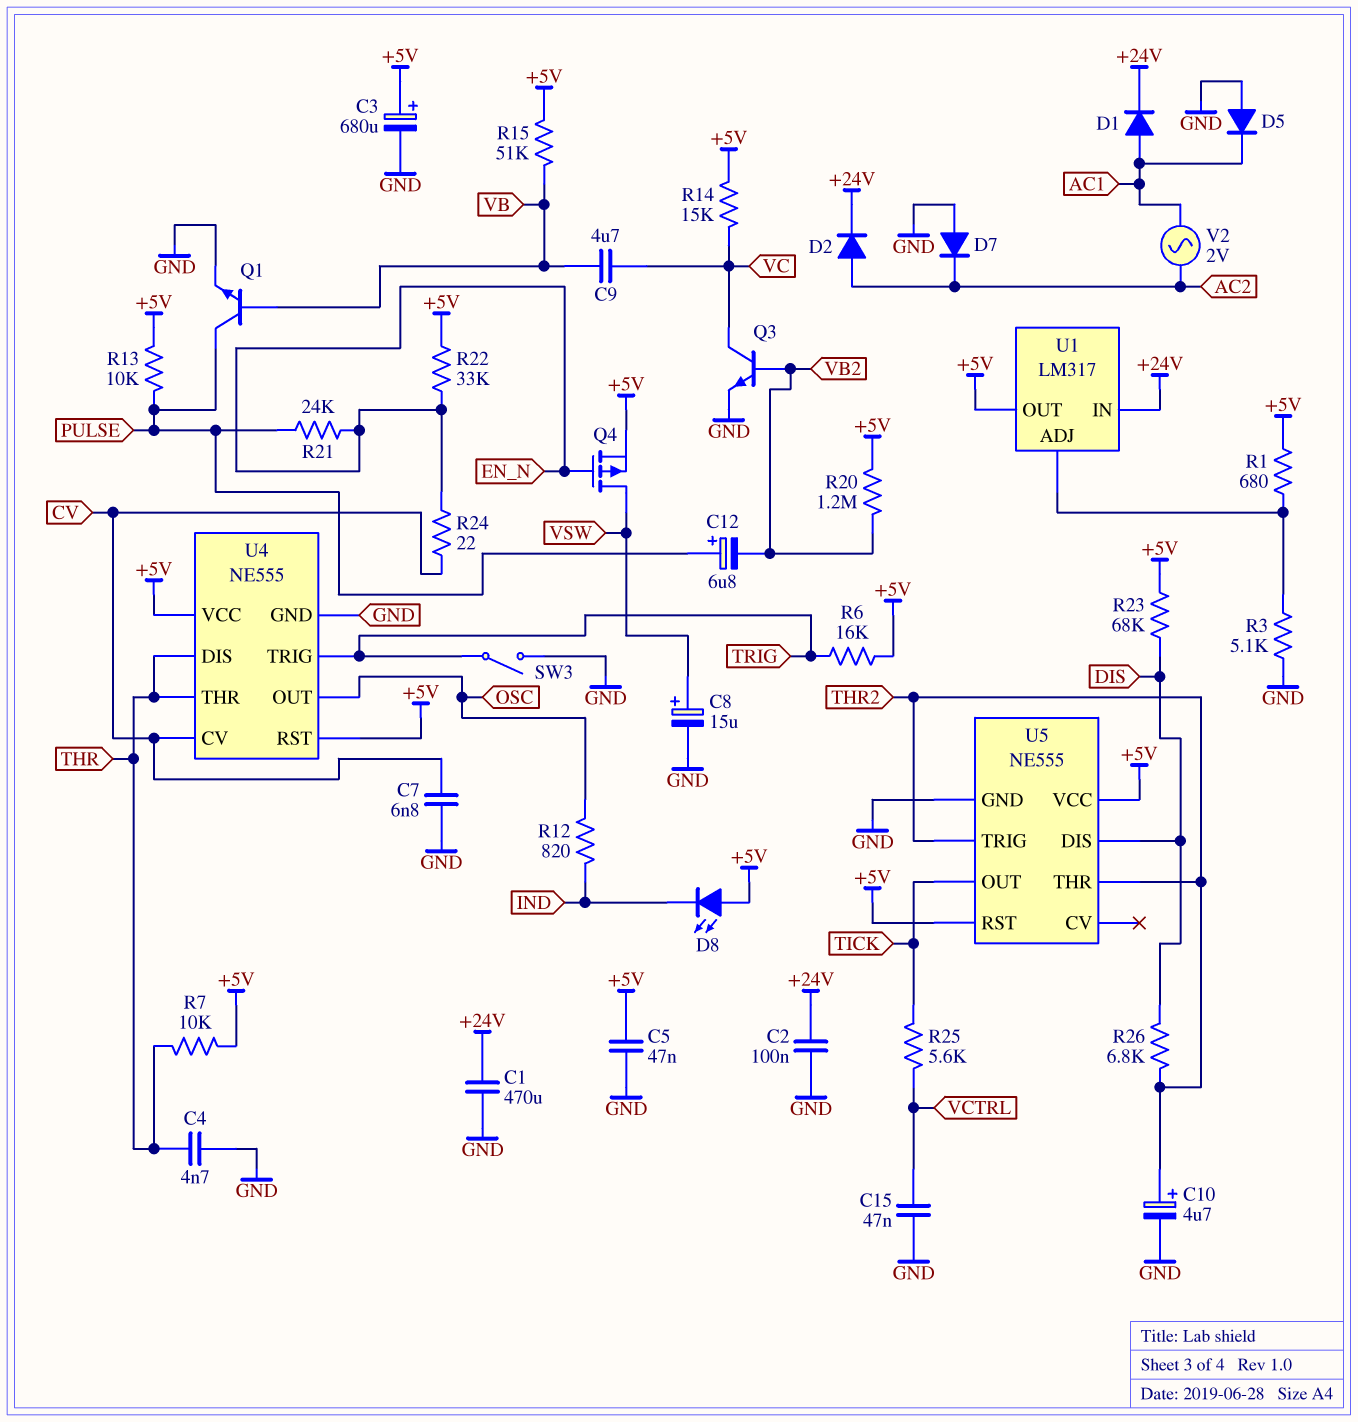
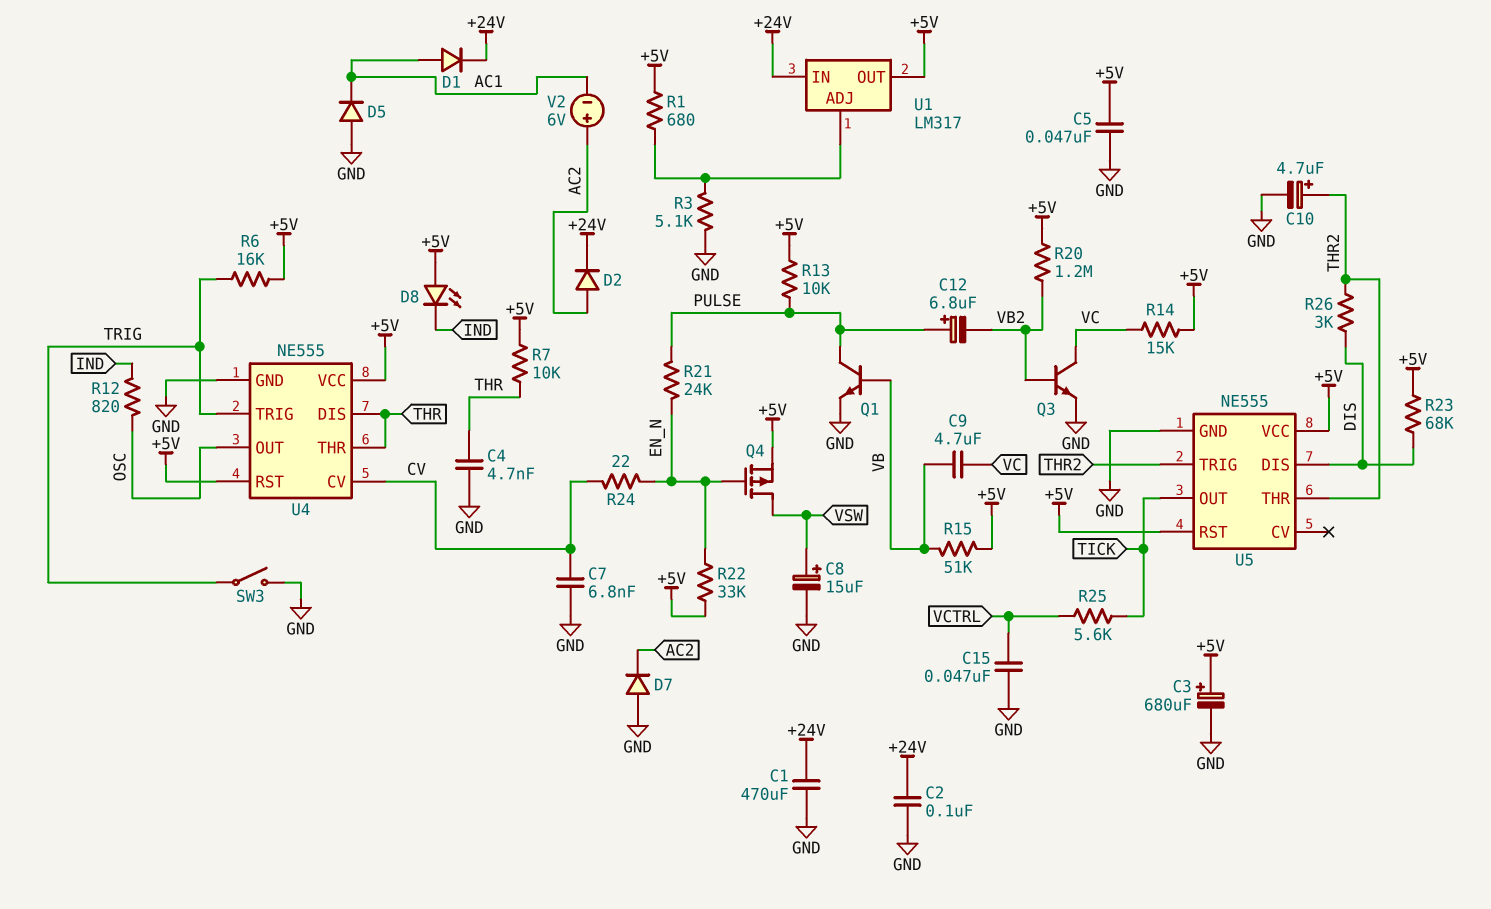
R26: 6.8k (DIS, THR2) -> 3k (DIS, THR2)
V2: AC 2V (AC1, AC2) -> 6V (plus AC2, minus AC1)

